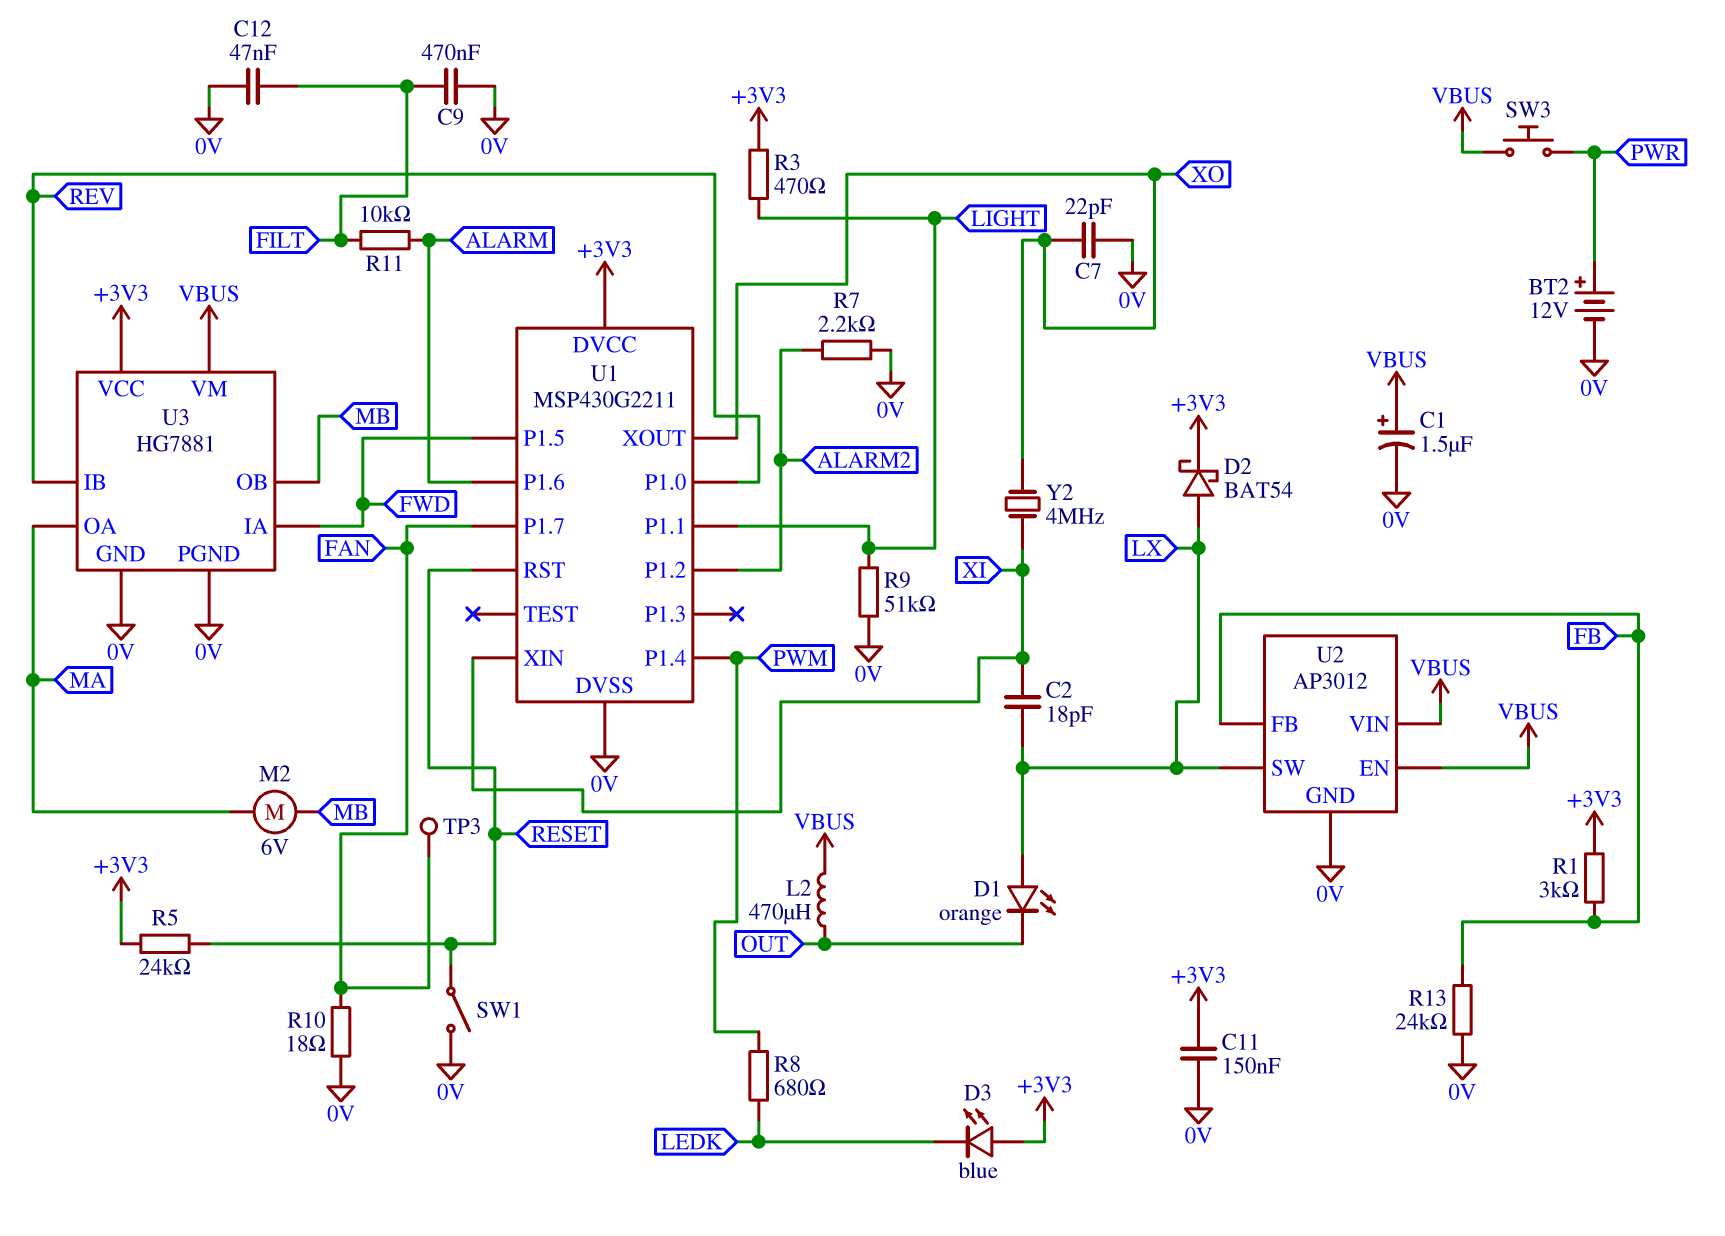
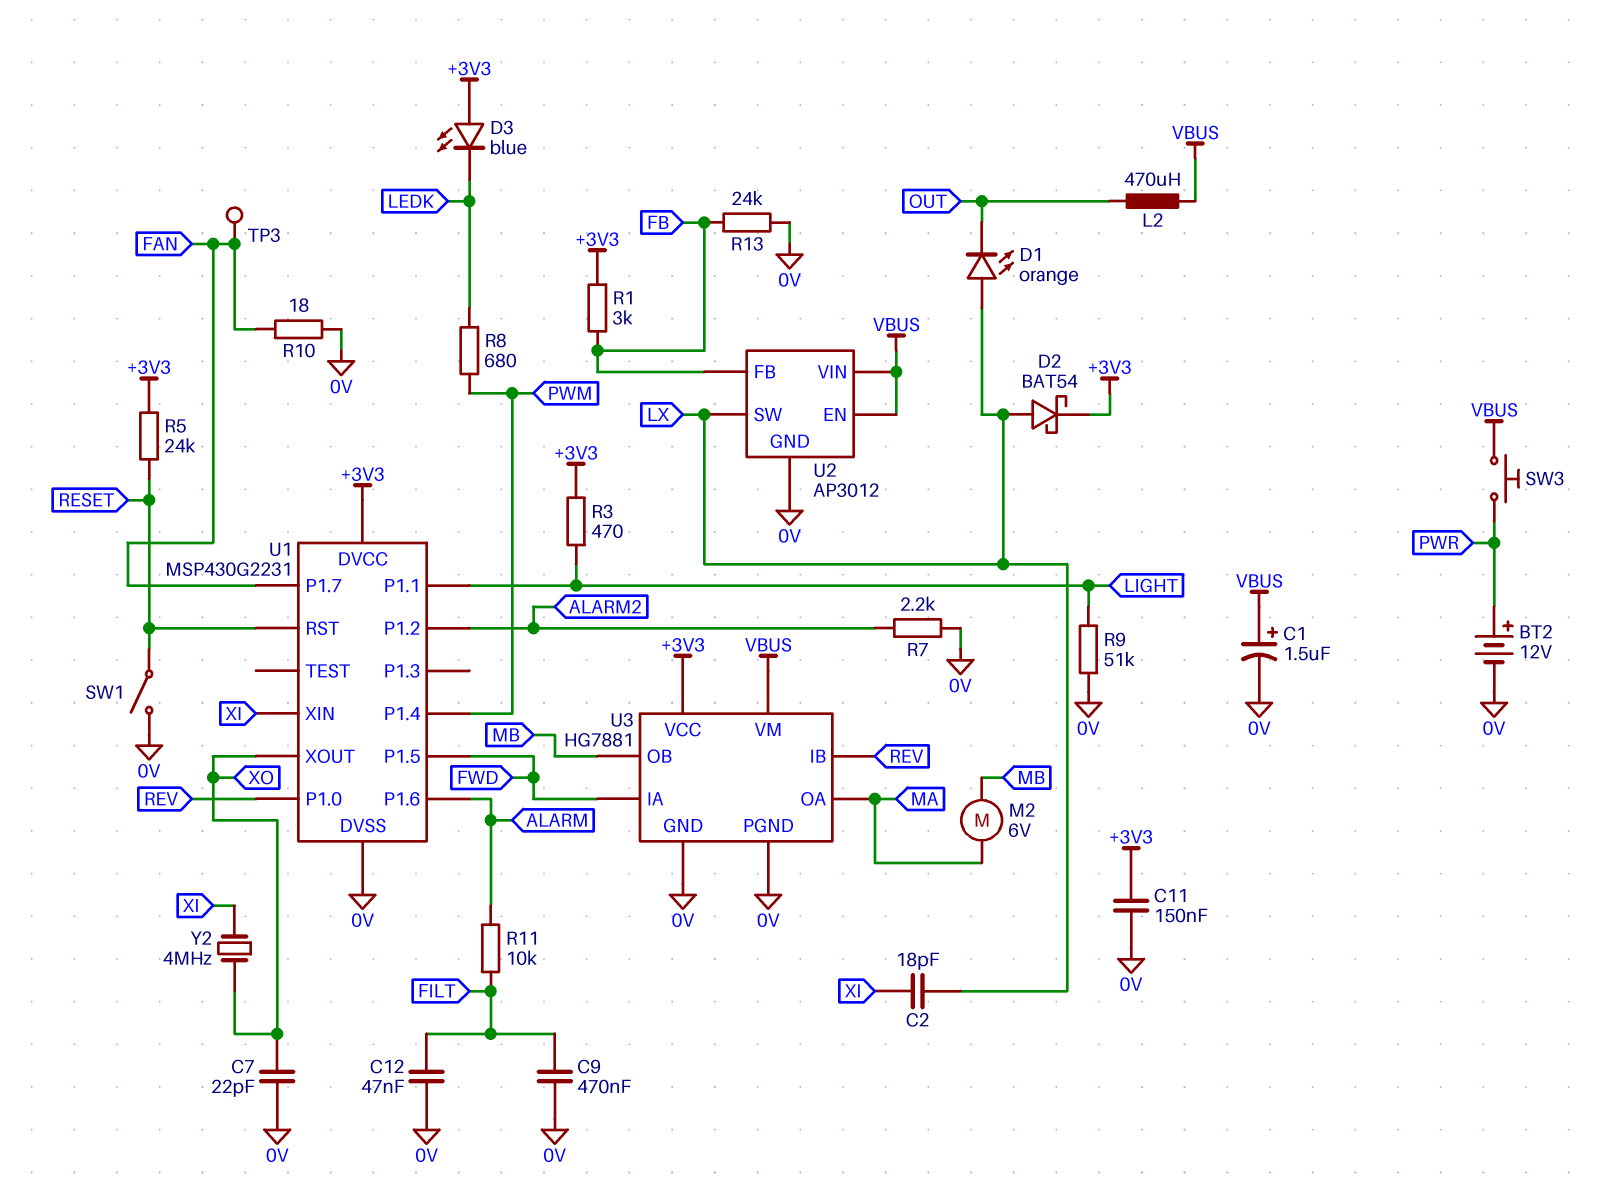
U1: MSP430G2211 -> MSP430G2231

